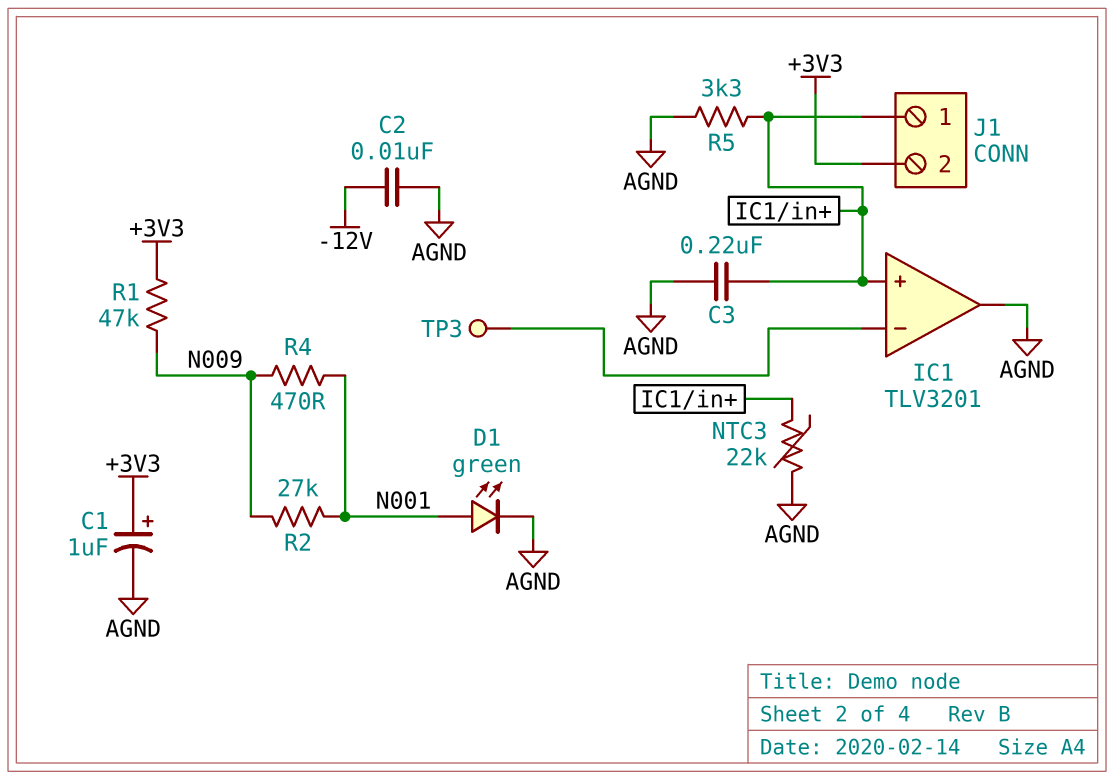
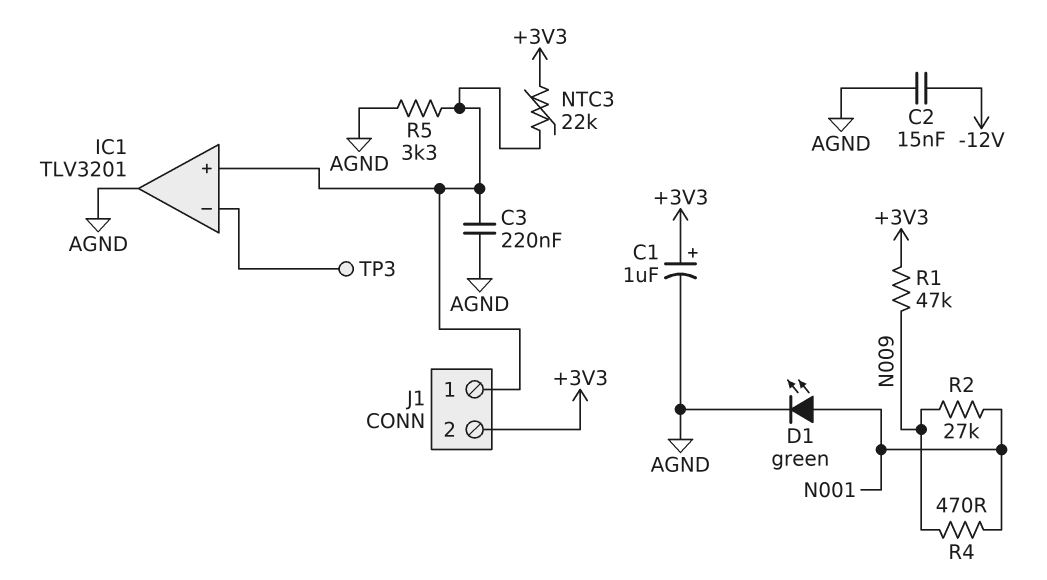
C2: 10nF (-12V, AGND) -> 15nF (-12V, AGND)
NTC3: 22k (AGND, IC1/in+) -> 22k (+3V3, IC1/in+)

